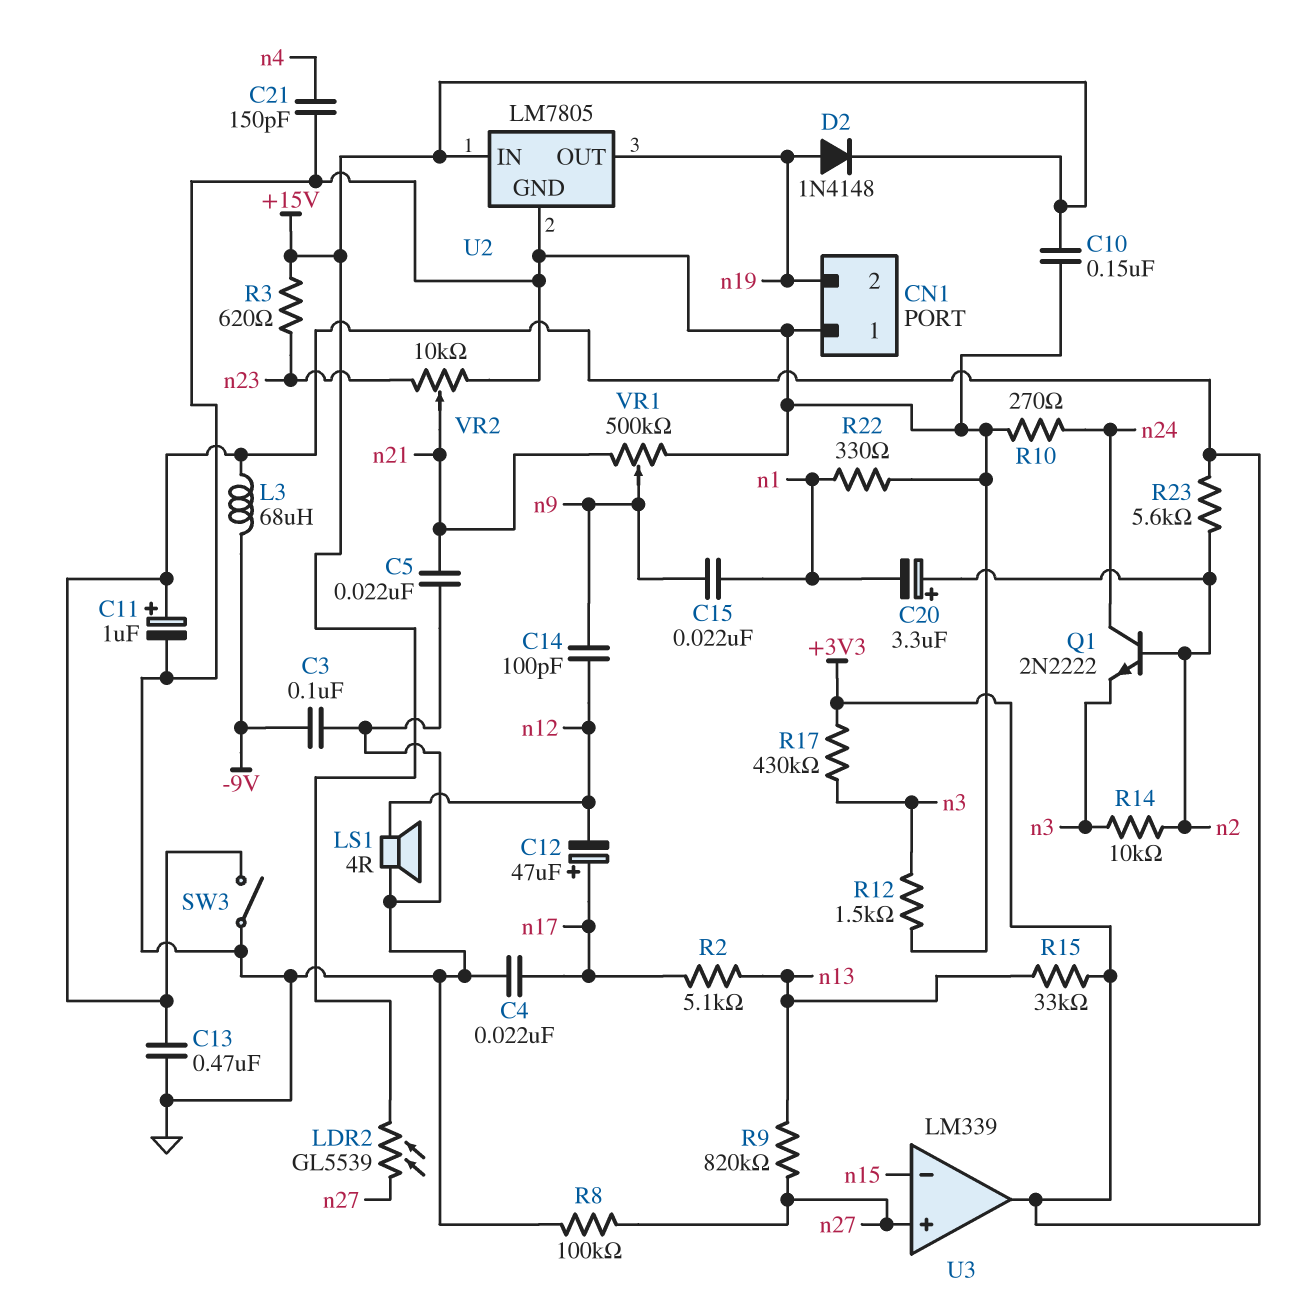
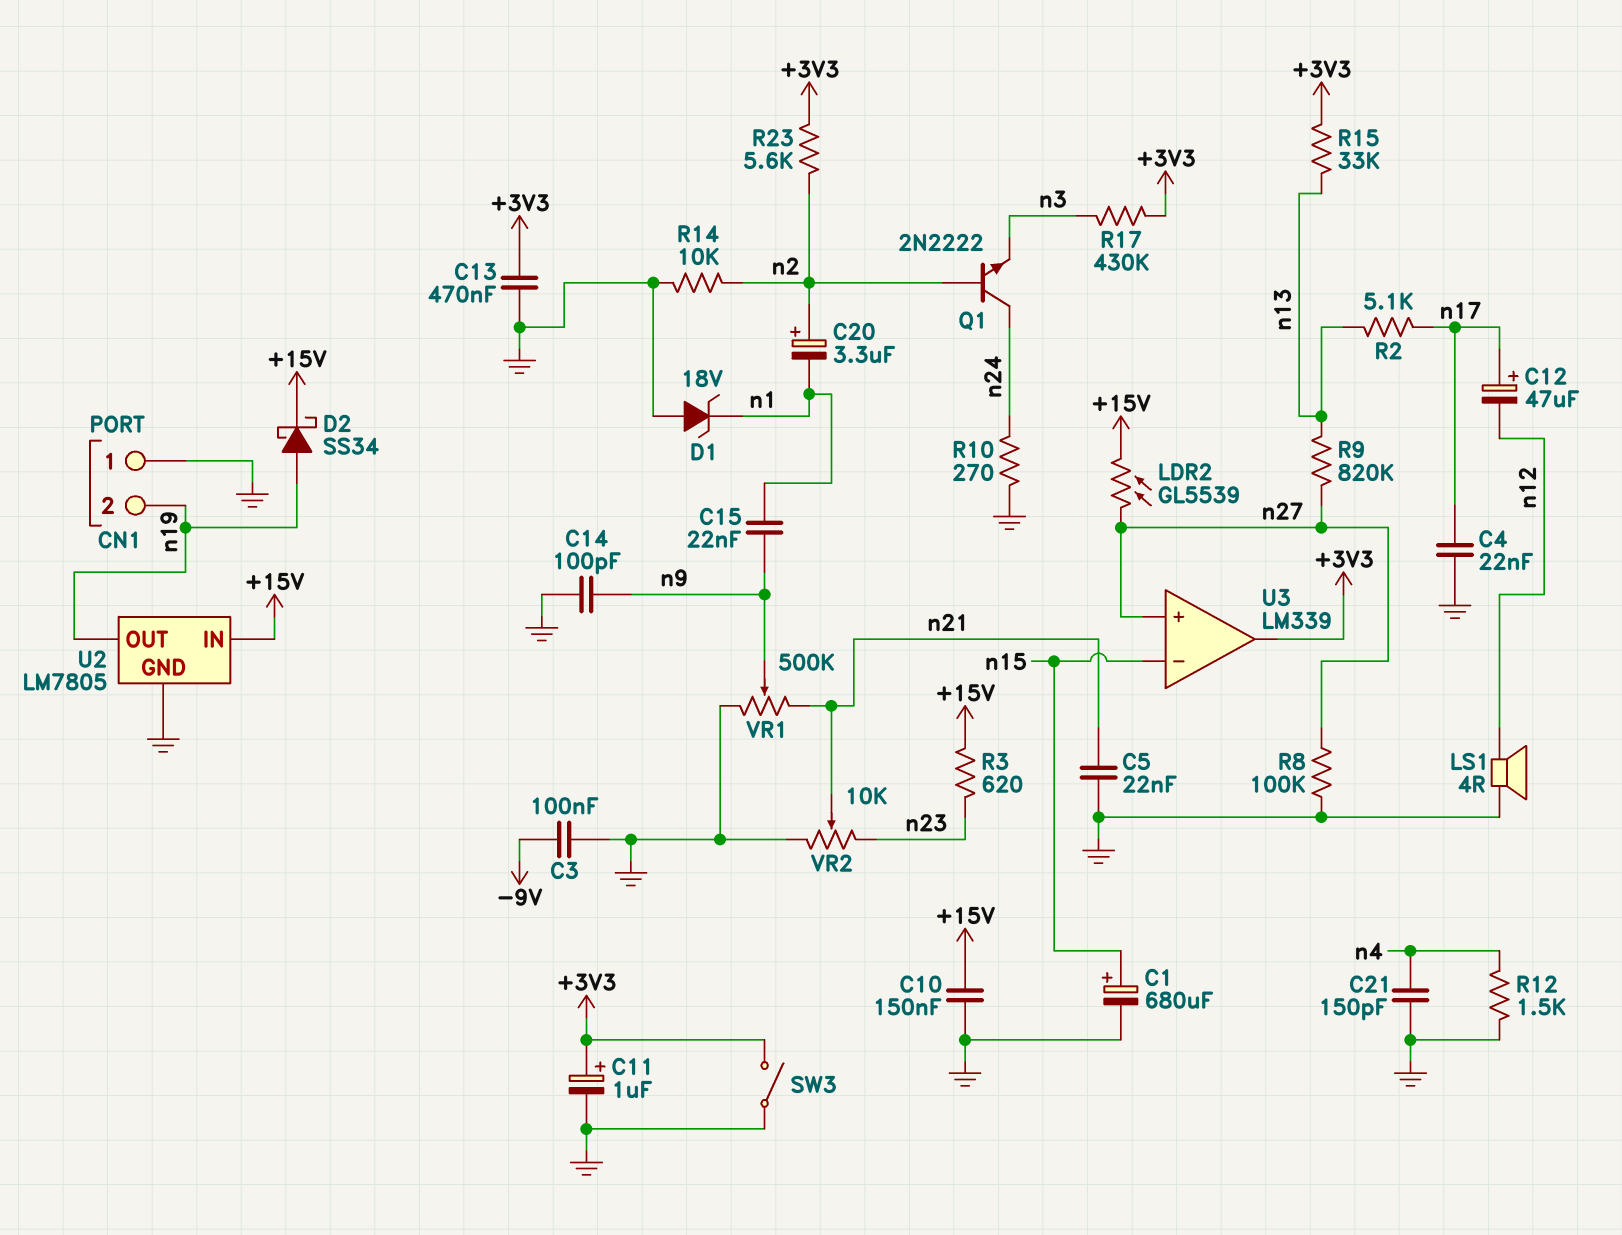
C1: none -> 680uF (plus n15, minus GND)
C14: 100pF (n9, n12) -> 100pF (GND, n9)
D1: none -> zener 18V (A GND, K n1)
D2: diode 1N4148 (A n19, K +15V) -> schottky SS34 (A n19, K +15V)
L3: 68uH (+3V3, -9V) -> none
R12: 1.5k (GND, n3) -> 1.5k (GND, n4)
R14: 10k (n2, n3) -> 10k (GND, n2)
R22: 330 (GND, n1) -> none

